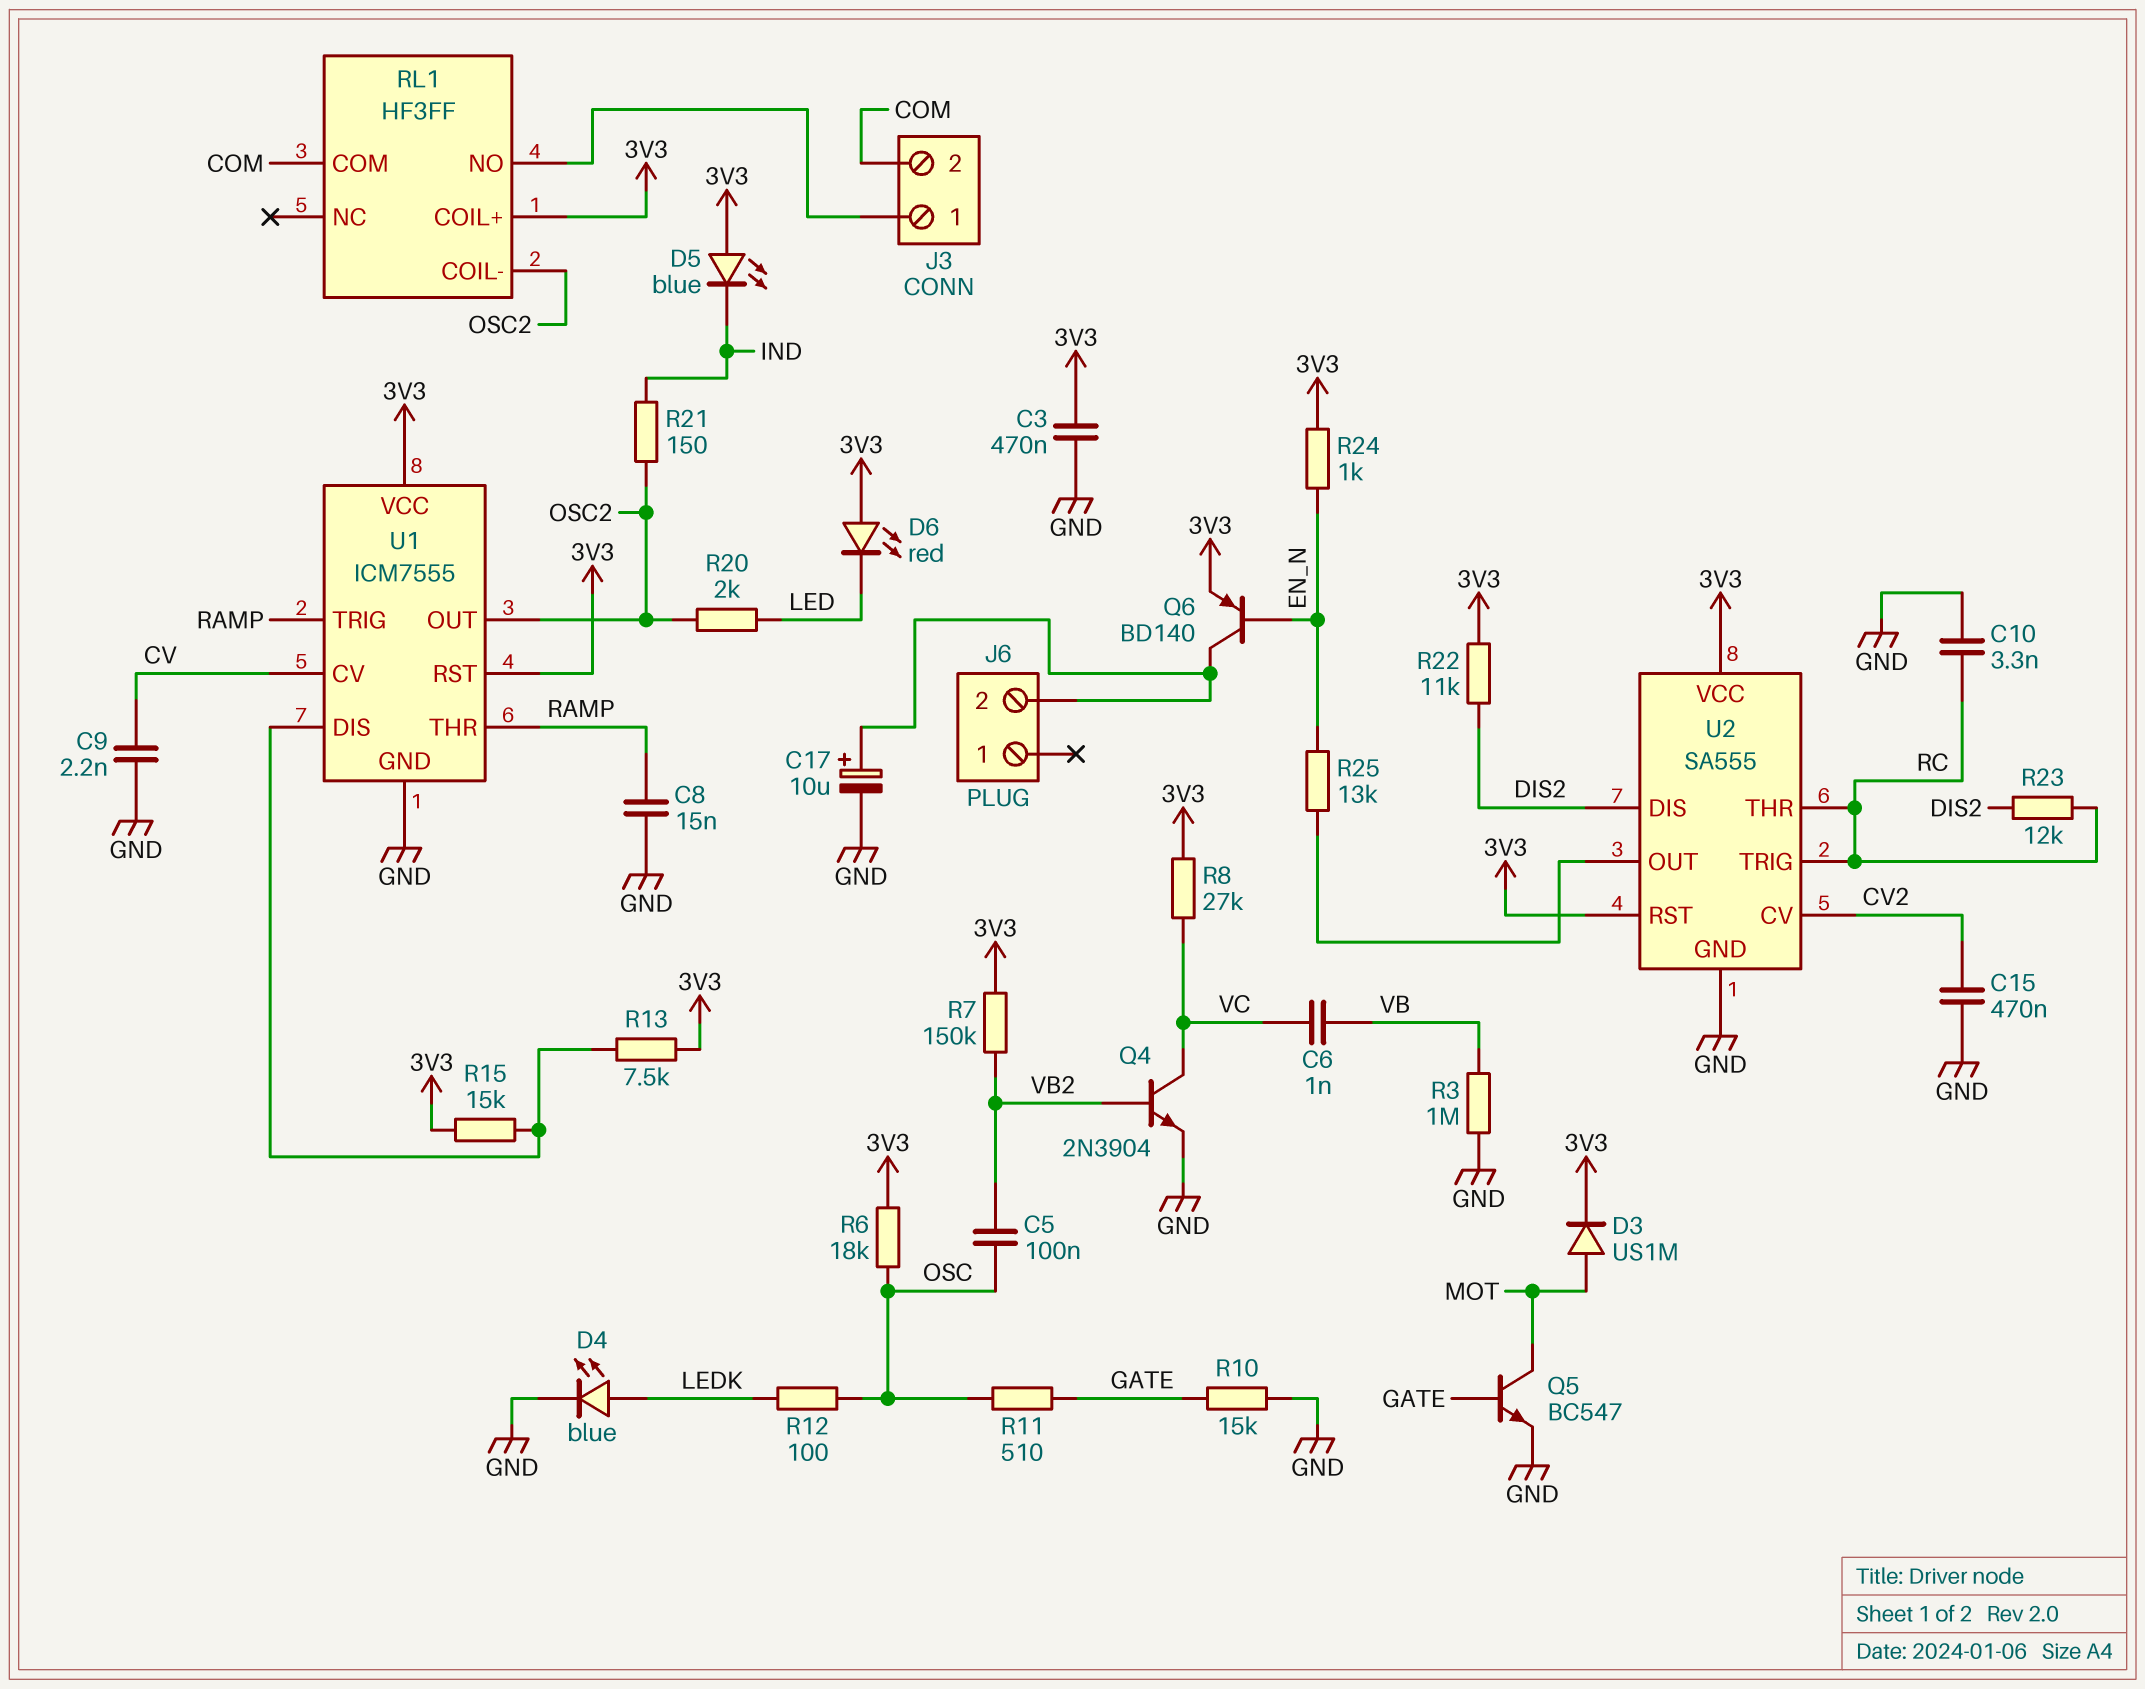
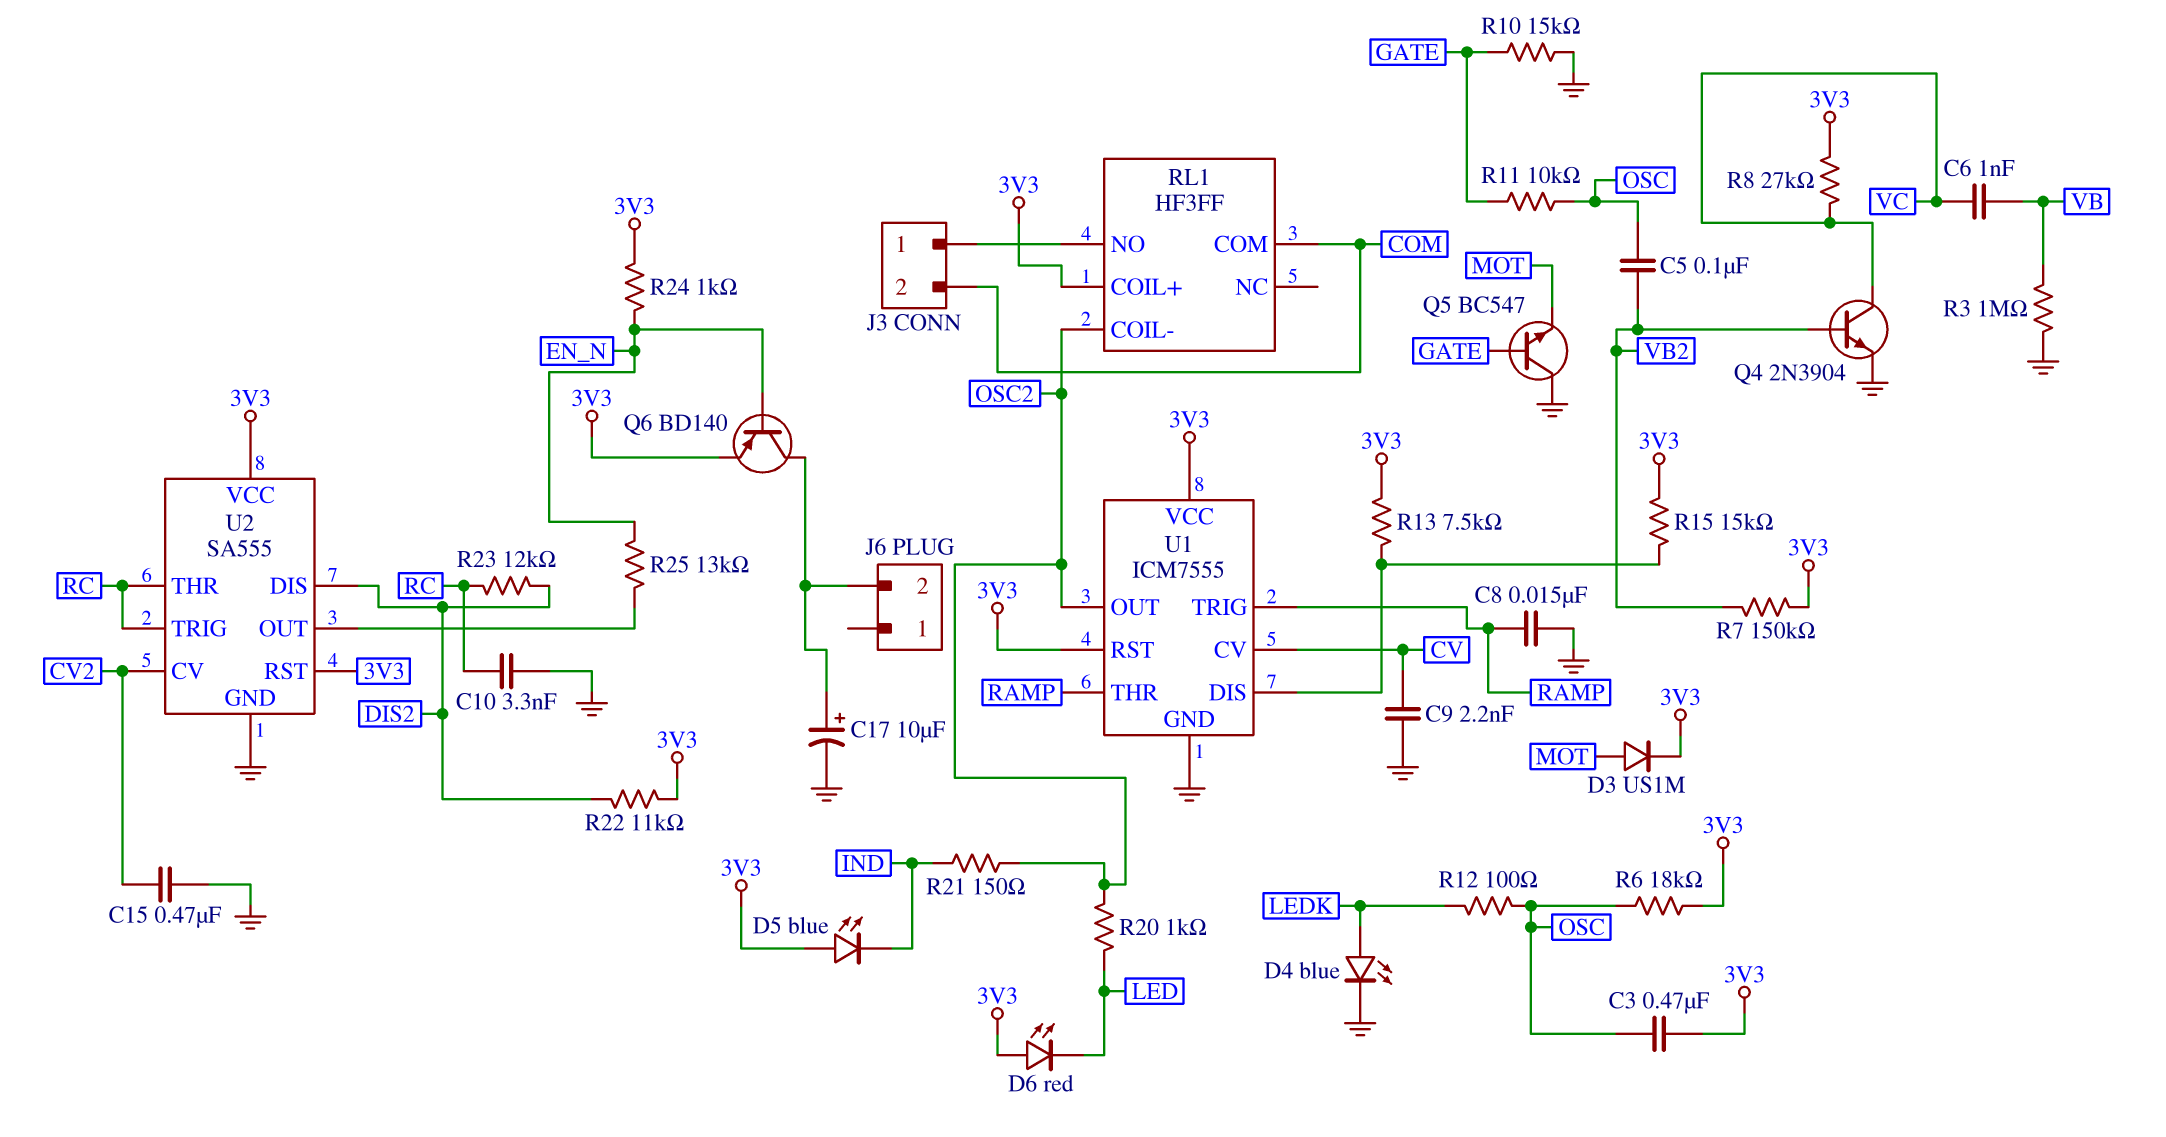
C3: 470nF (3V3, GND) -> 470nF (3V3, OSC)
Q5: NPN BC547 (B GATE, C MOT, E GND) -> NPN BC547 (B GATE, C GND, E MOT)
R11: 510 (GATE, OSC) -> 10k (GATE, OSC)
R20: 2k (LED, OSC2) -> 1k (LED, OSC2)

